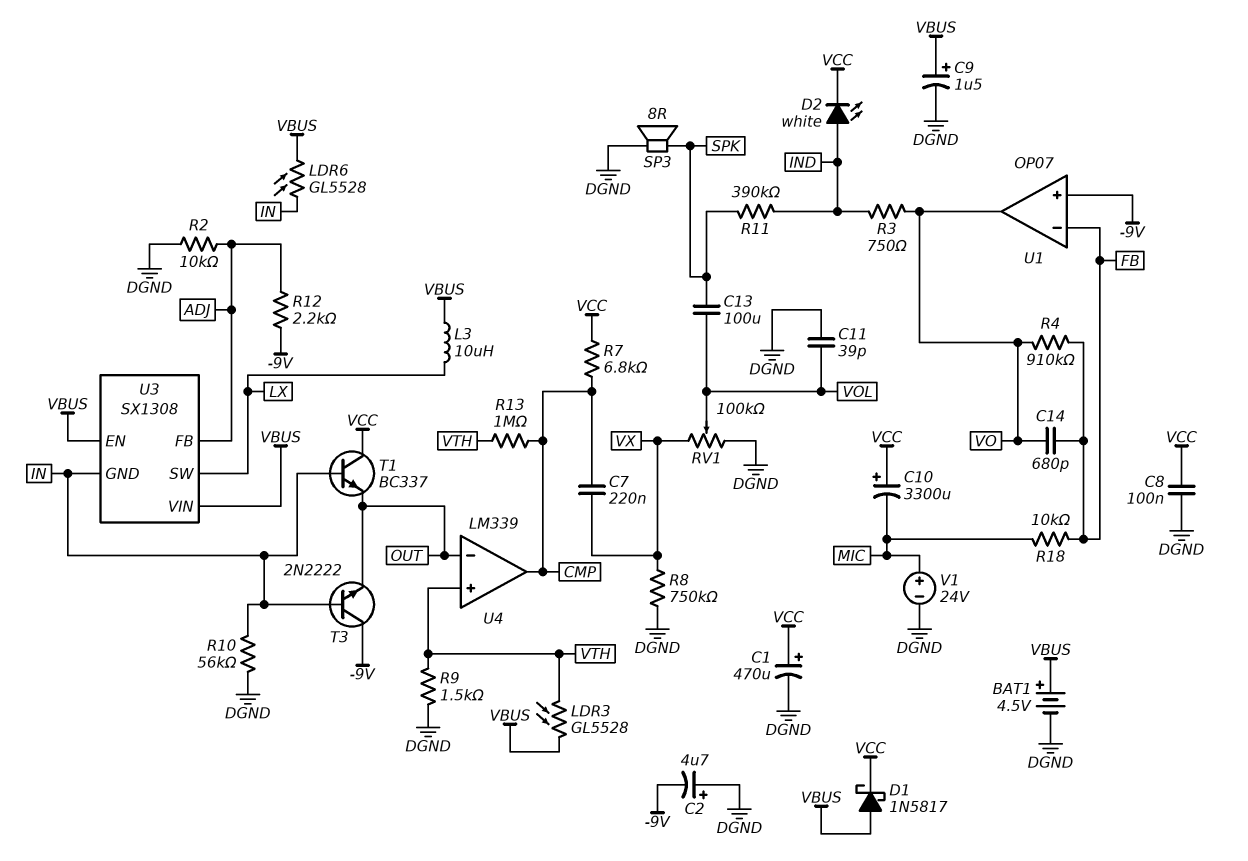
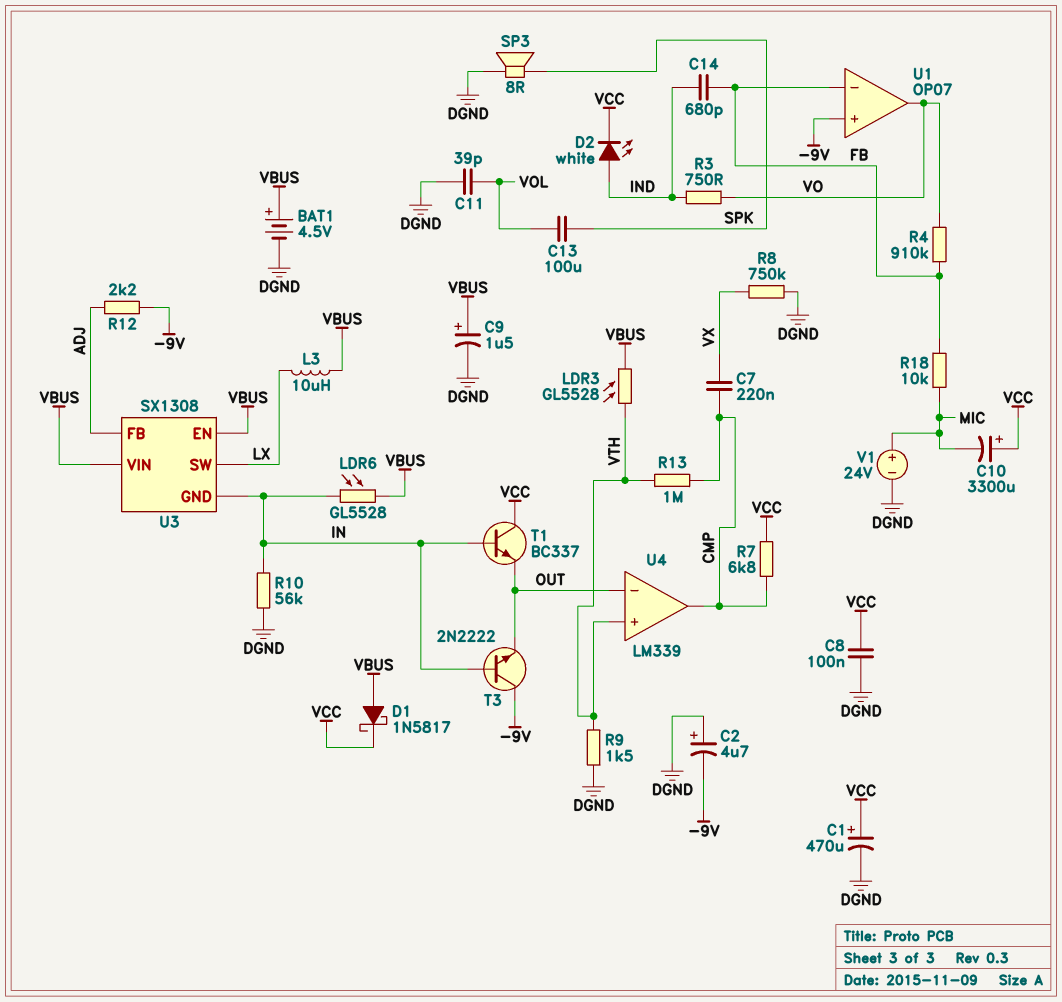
C14: 680pF (FB, VO) -> 680pF (FB, IND)
R2: 10k (ADJ, DGND) -> none
R11: 390k (IND, SPK) -> none
RV1: 100k (DGND, VX, wiper VOL) -> none

